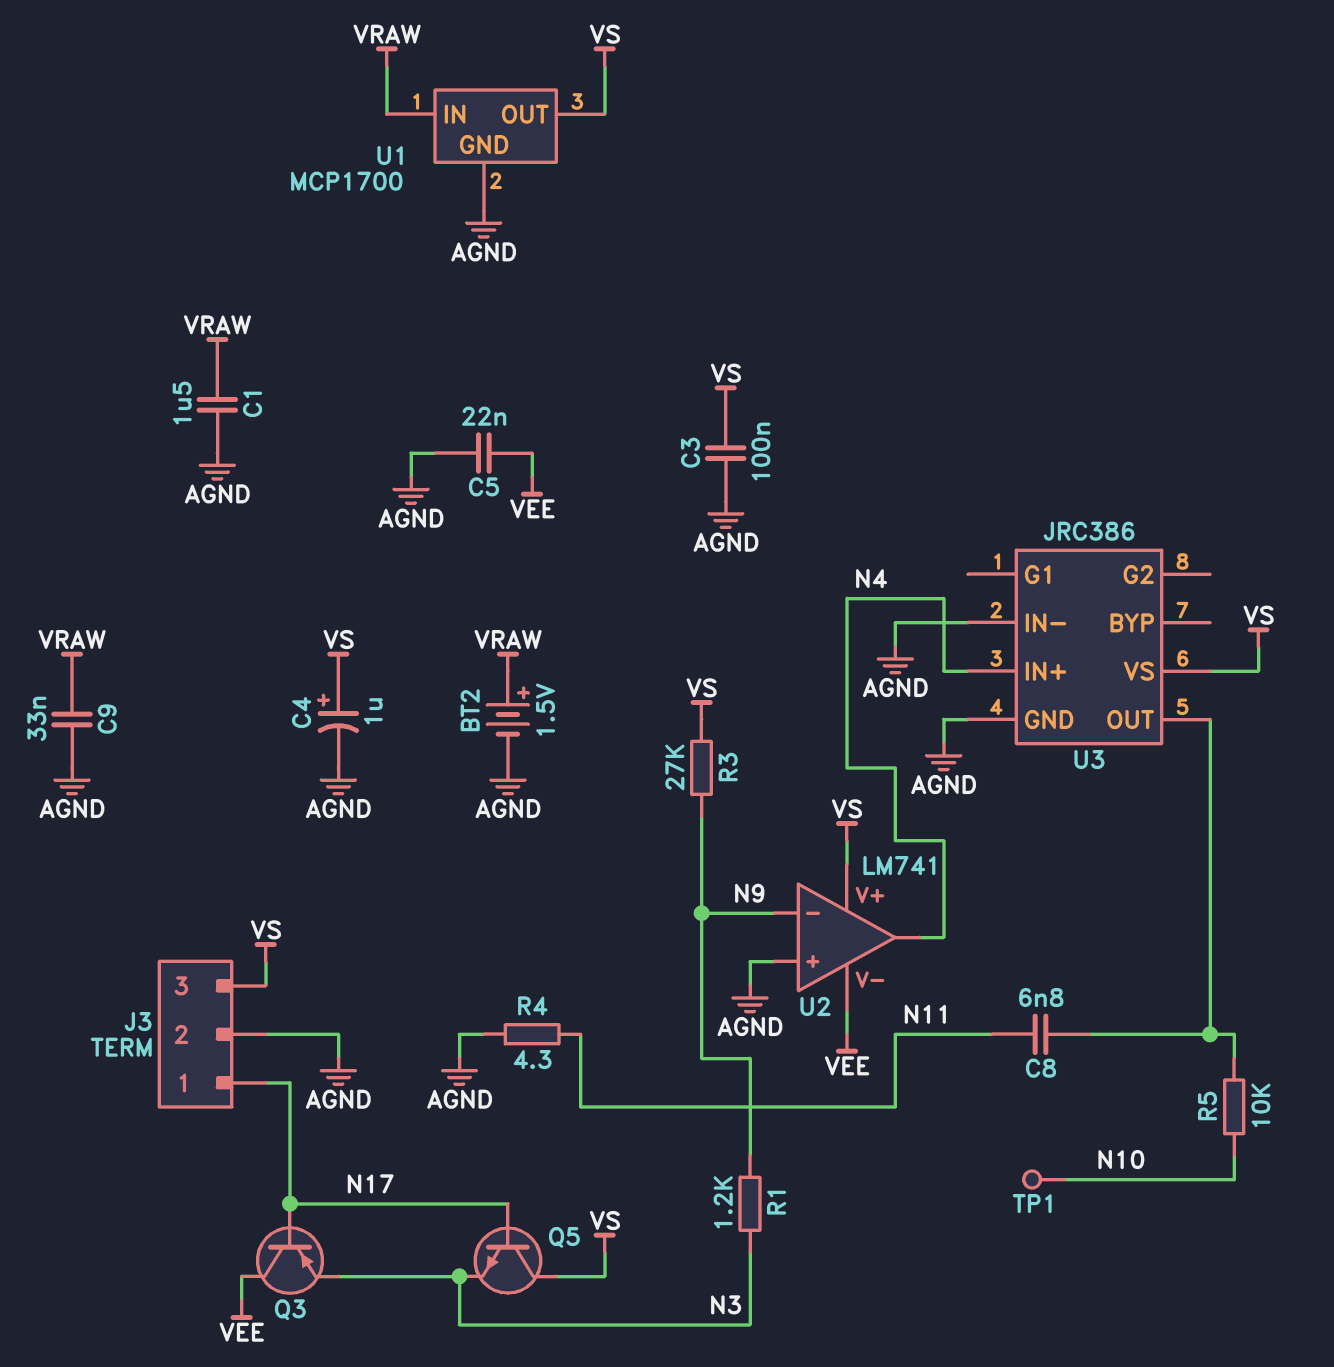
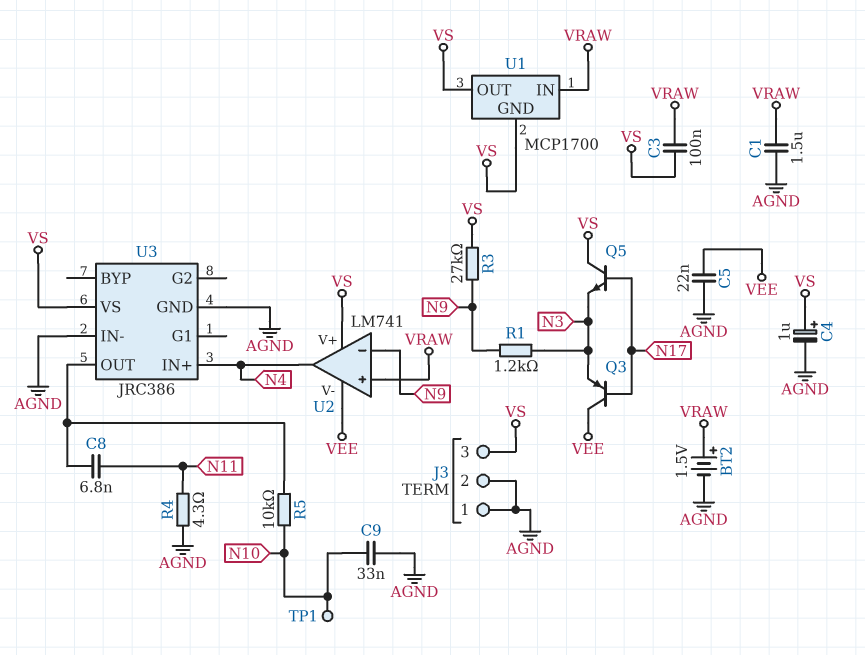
C3: 100nF (AGND, VS) -> 100nF (VRAW, VS)
C9: 33nF (AGND, VRAW) -> 33nF (AGND, N10)
J3 pin 1: N17 -> AGND
U1 pin GND: AGND -> VS
U2 pin in+: AGND -> VRAW

